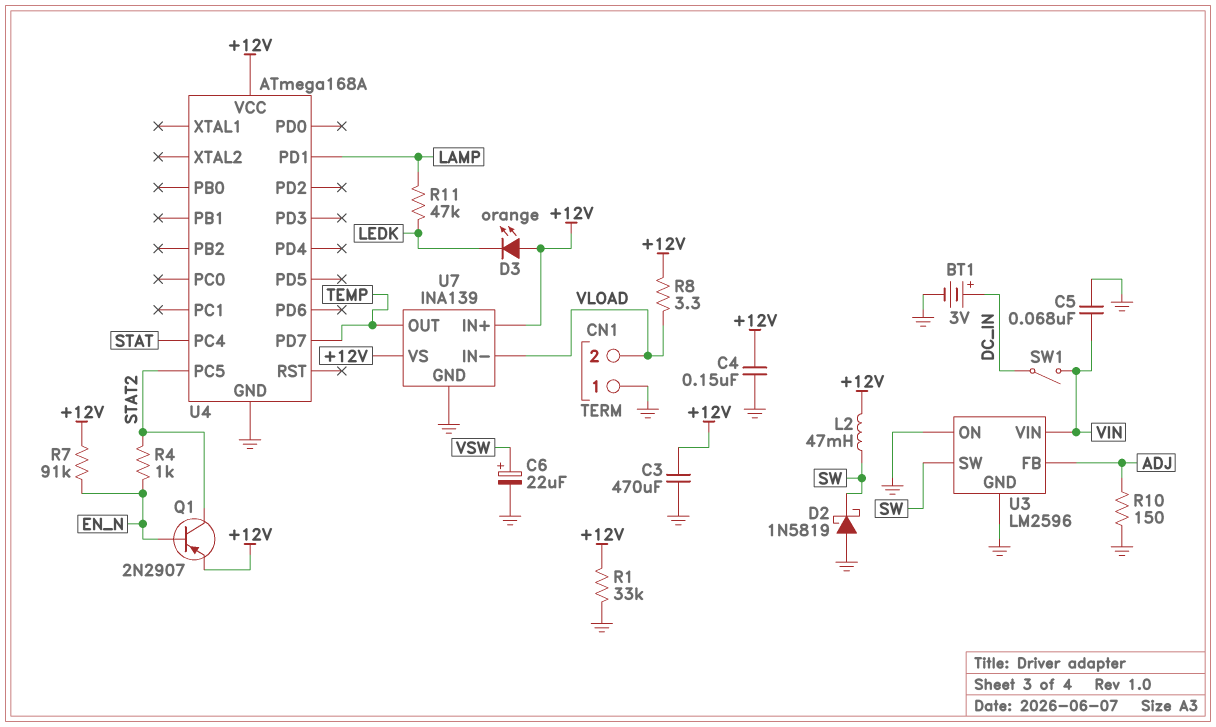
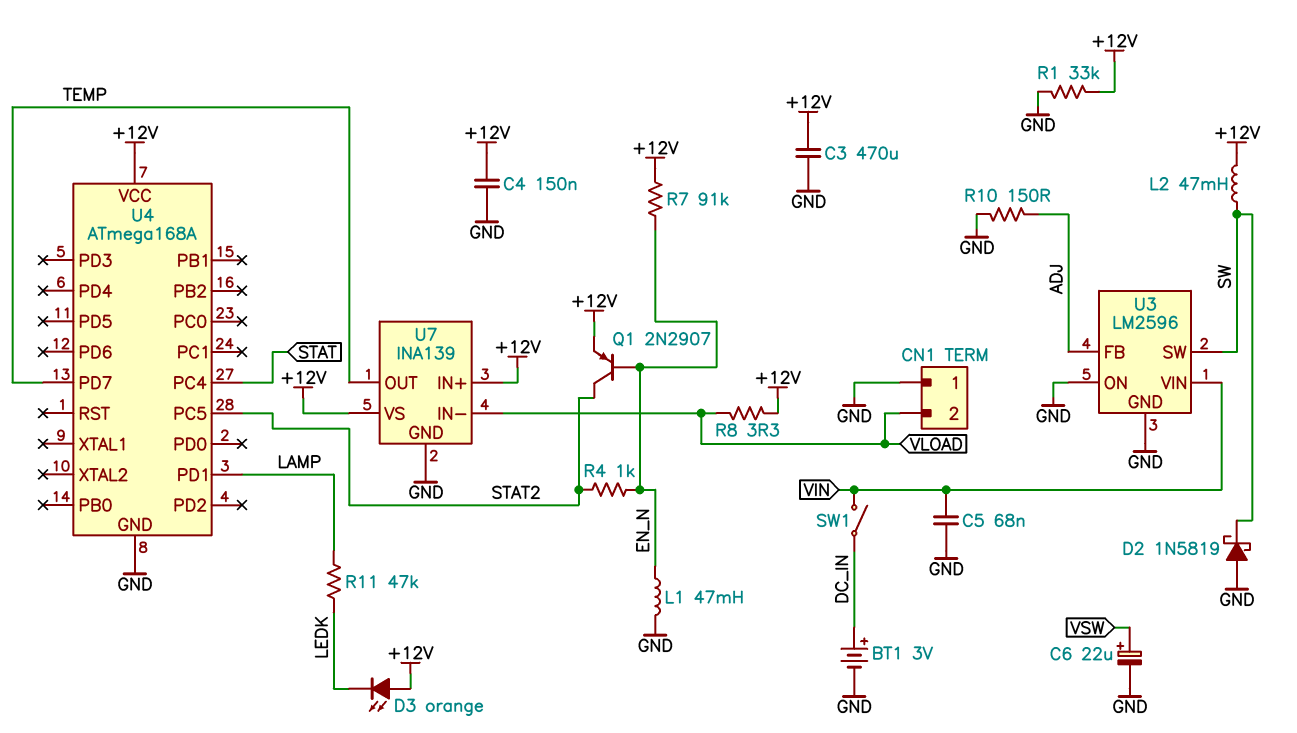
L1: none -> 47mH (EN_N, GND)

